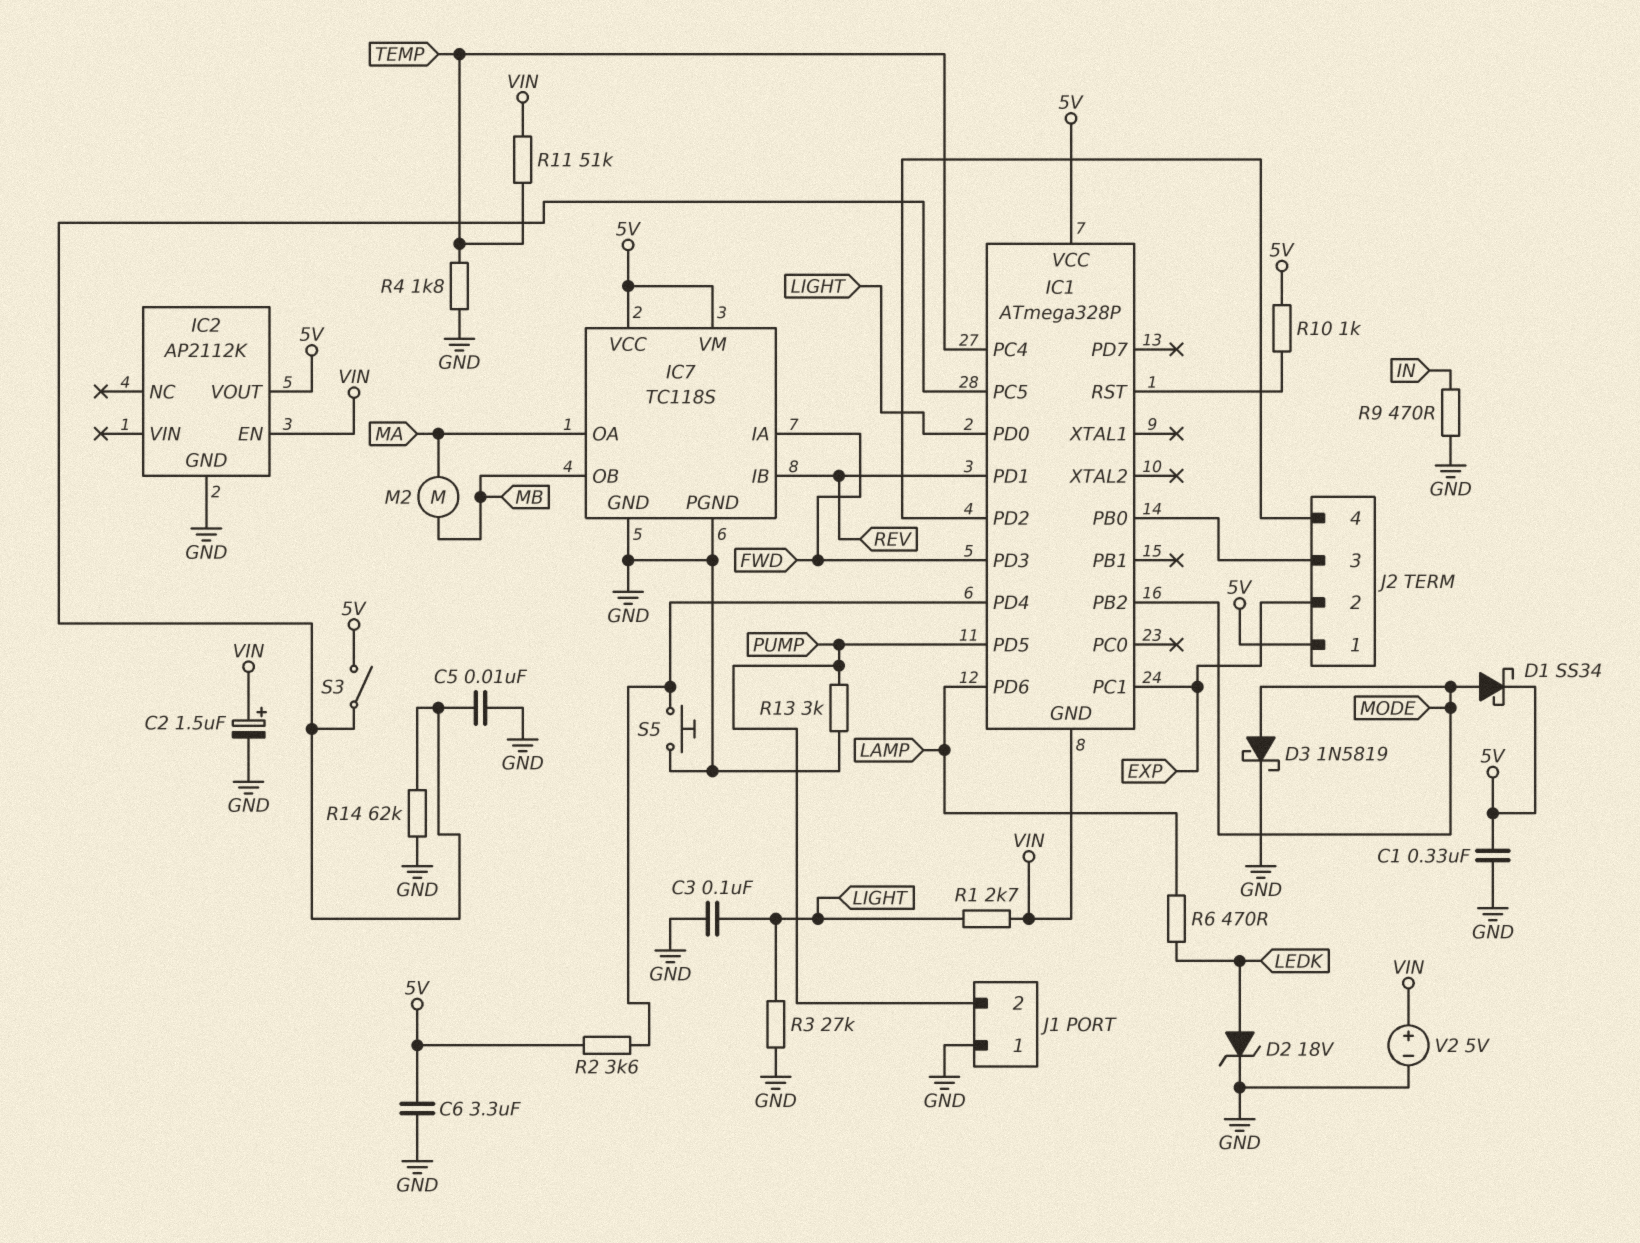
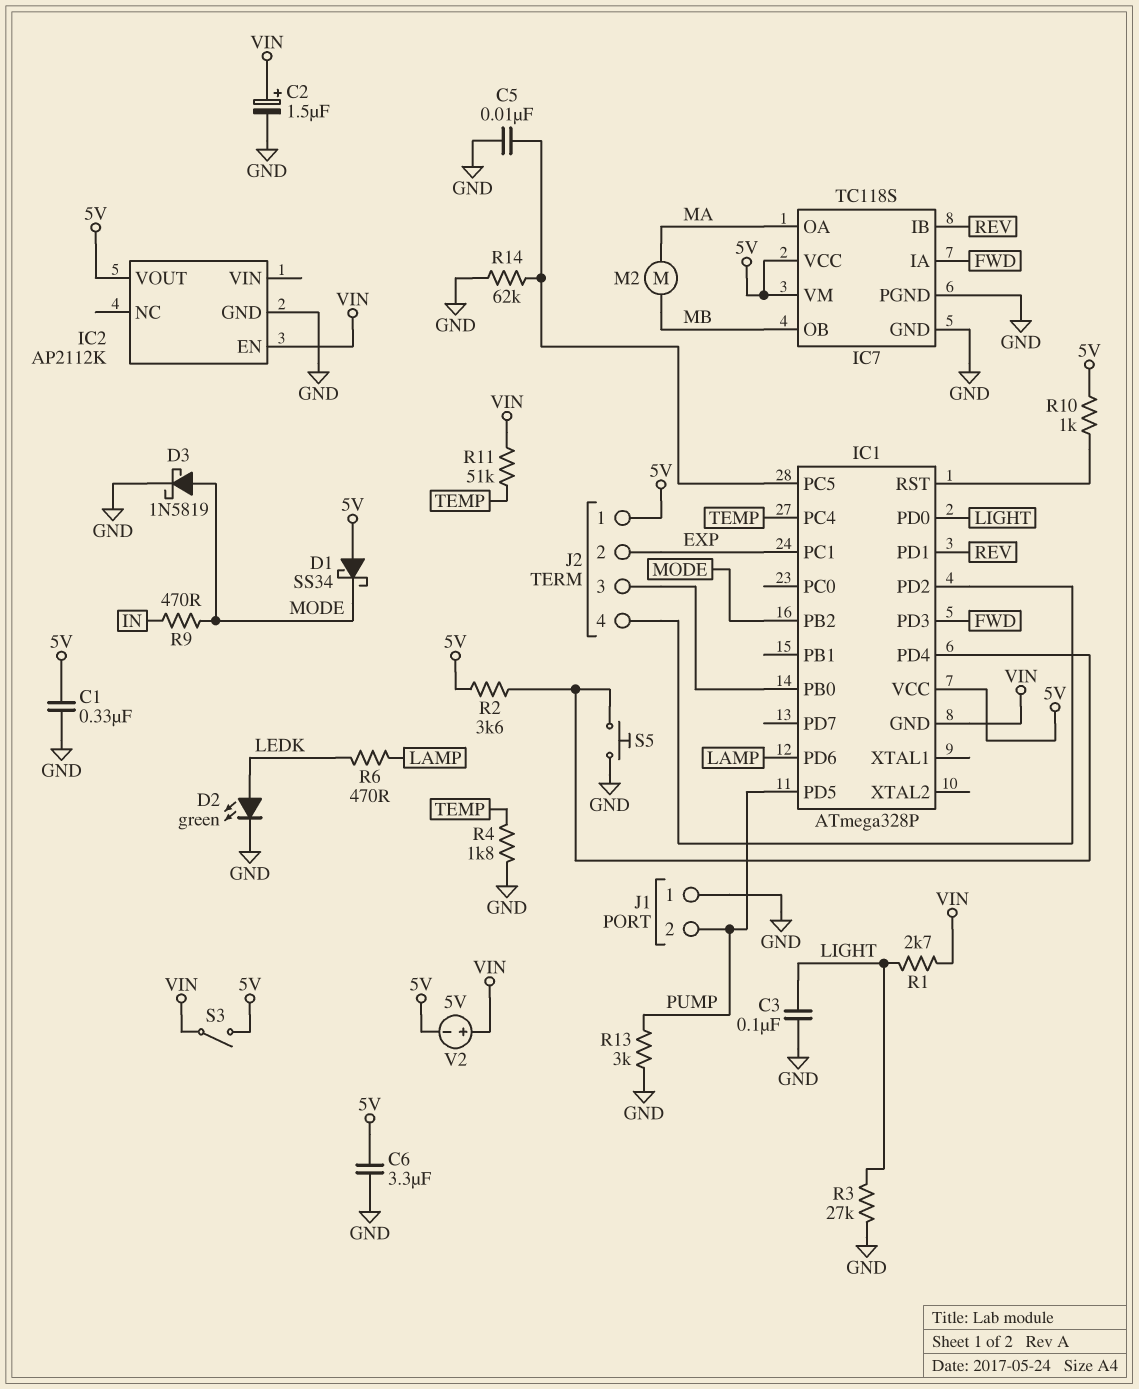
D1: schottky SS34 (A MODE, K 5V) -> schottky SS34 (A 5V, K MODE)
D2: zener 18V (A LEDK, K GND) -> LED green (A LEDK, K GND)
R9: 470 (GND, IN) -> 470 (IN, MODE)
S3: switch (5V, IC1/PC5) -> switch (5V, VIN)
V2: 5V (plus VIN, minus GND) -> 5V (plus VIN, minus 5V)

